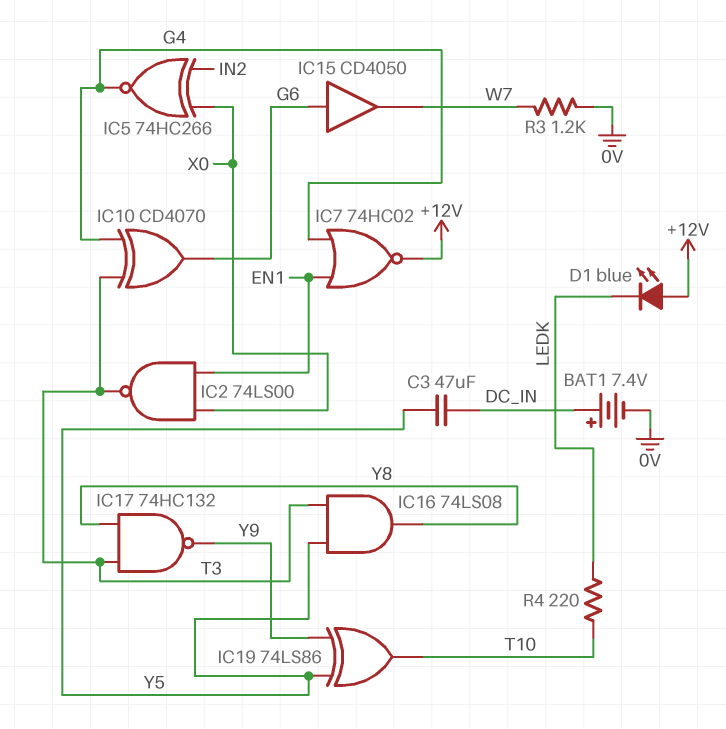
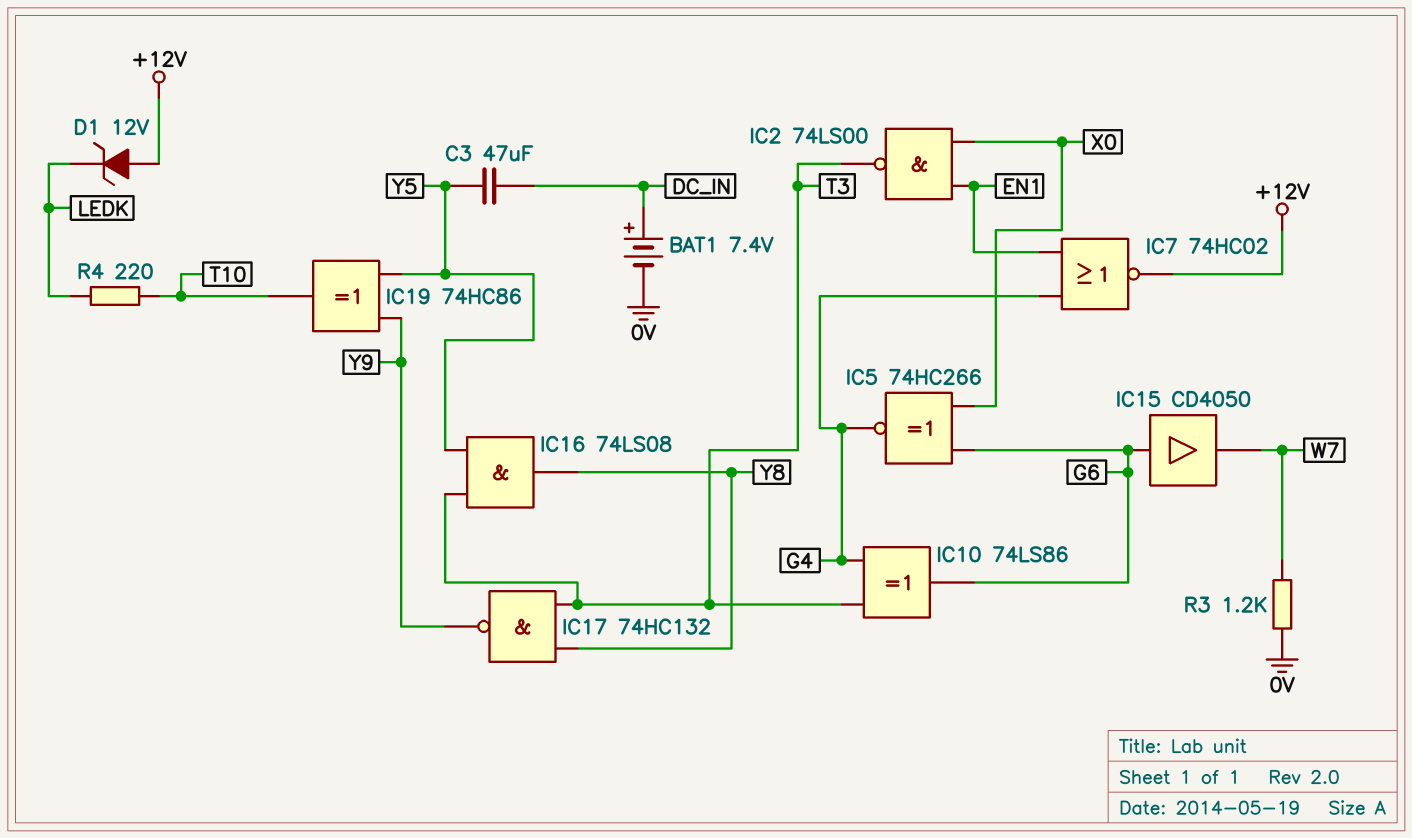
D1: LED blue (A +12V, K LEDK) -> zener 12V (A +12V, K LEDK)
IC5: XNOR 74HC266 (in IN2, in X0, out G4) -> XNOR 74HC266 (in G6, in X0, out G4)
IC10: XOR CD4070 (in G4, in T3, out G6) -> XOR 74LS86 (in G4, in T3, out G6)
IC19: XOR 74LS86 (in Y5, in Y9, out T10) -> XOR 74HC86 (in Y5, in Y9, out T10)

